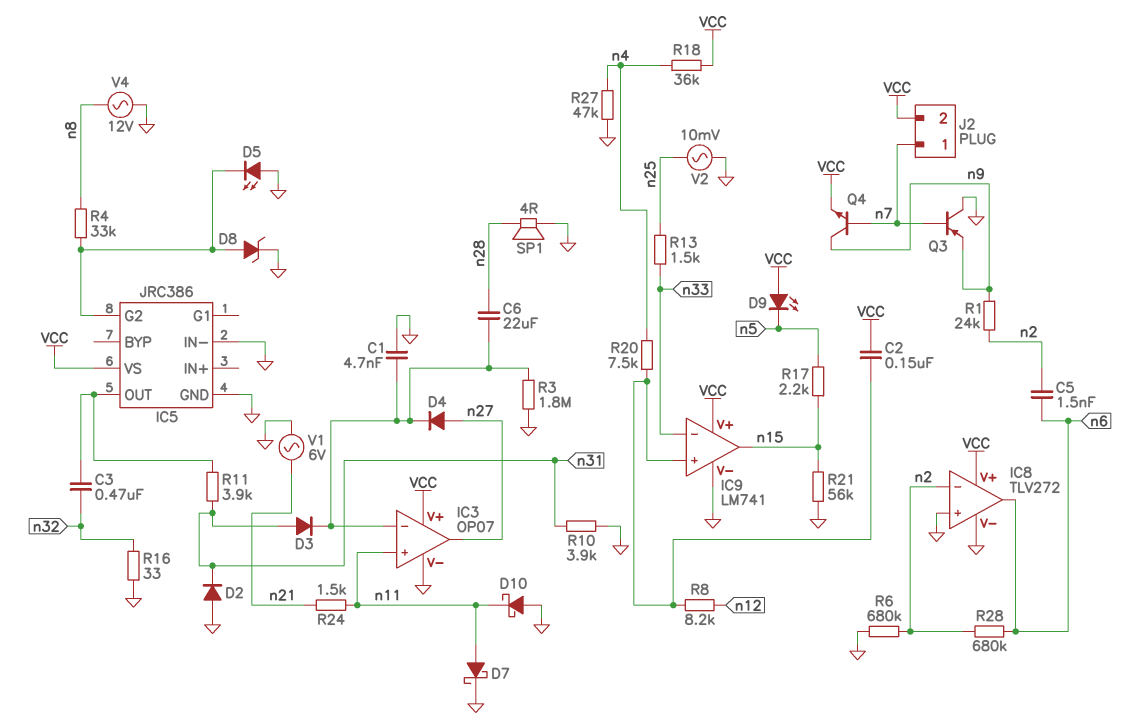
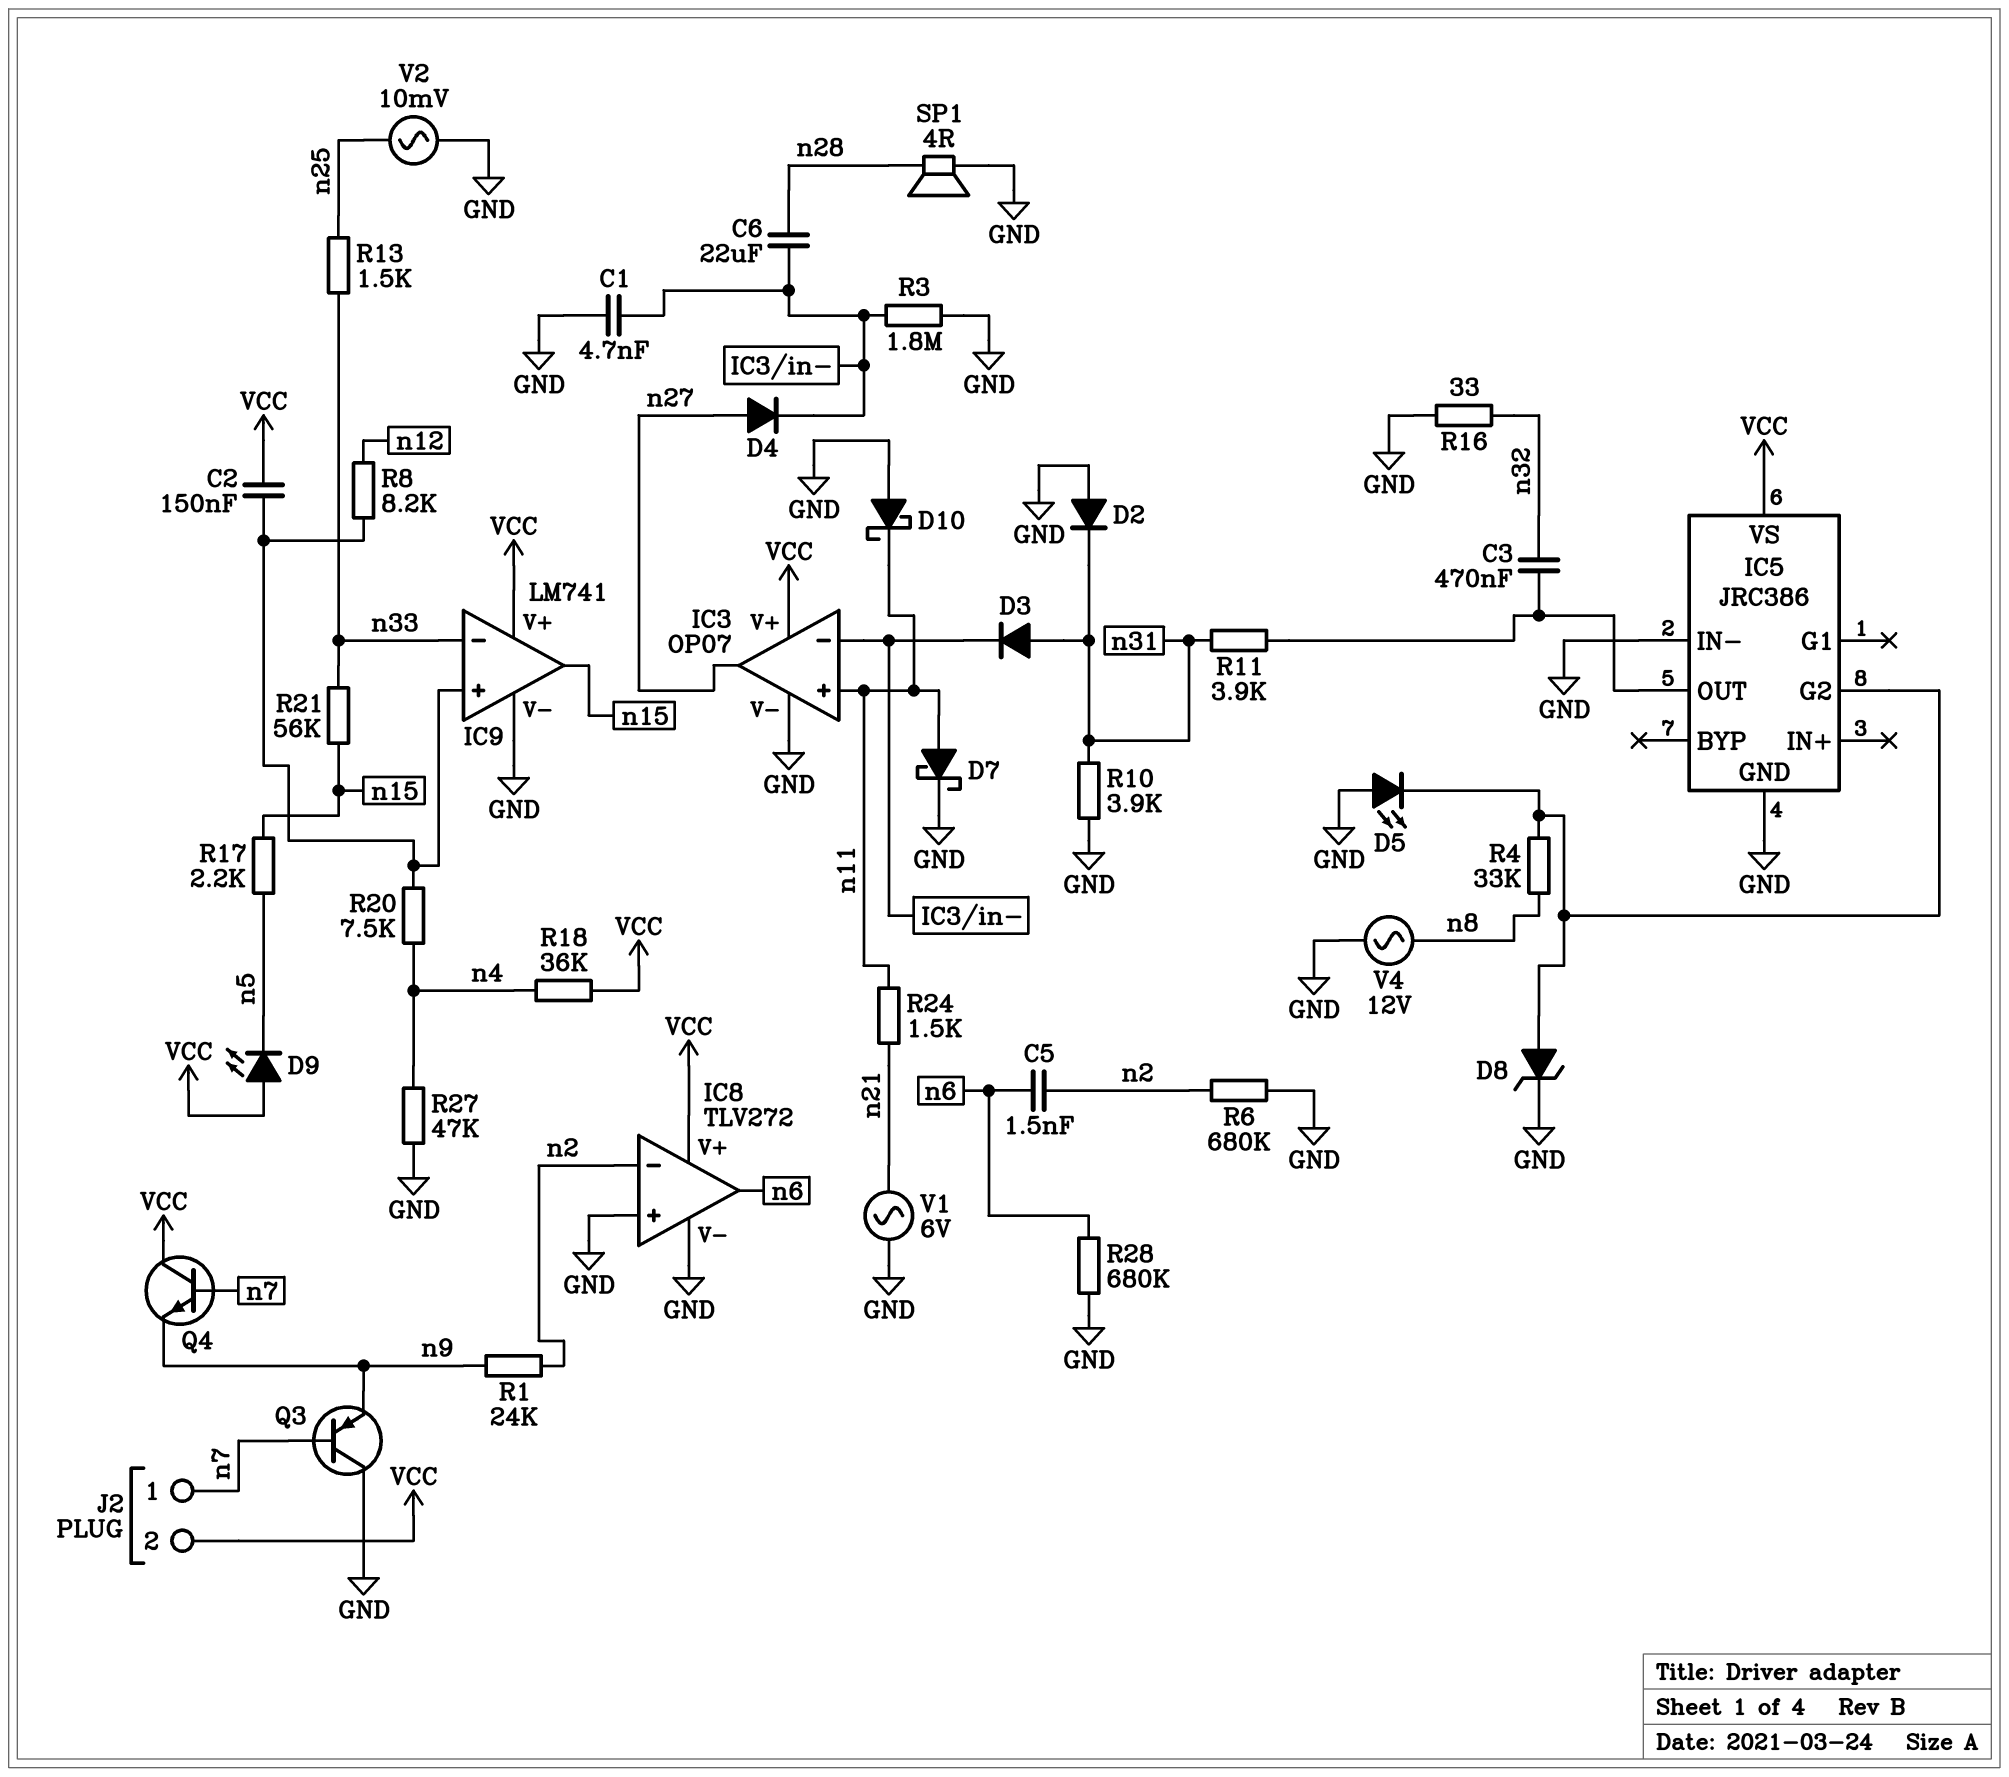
Q4: NPN (B n7, C n9, E VCC) -> NPN (B n7, C VCC, E n9)
R21: 56k (GND, n15) -> 56k (n15, n33)
R28: 680k (n2, n6) -> 680k (GND, n6)

